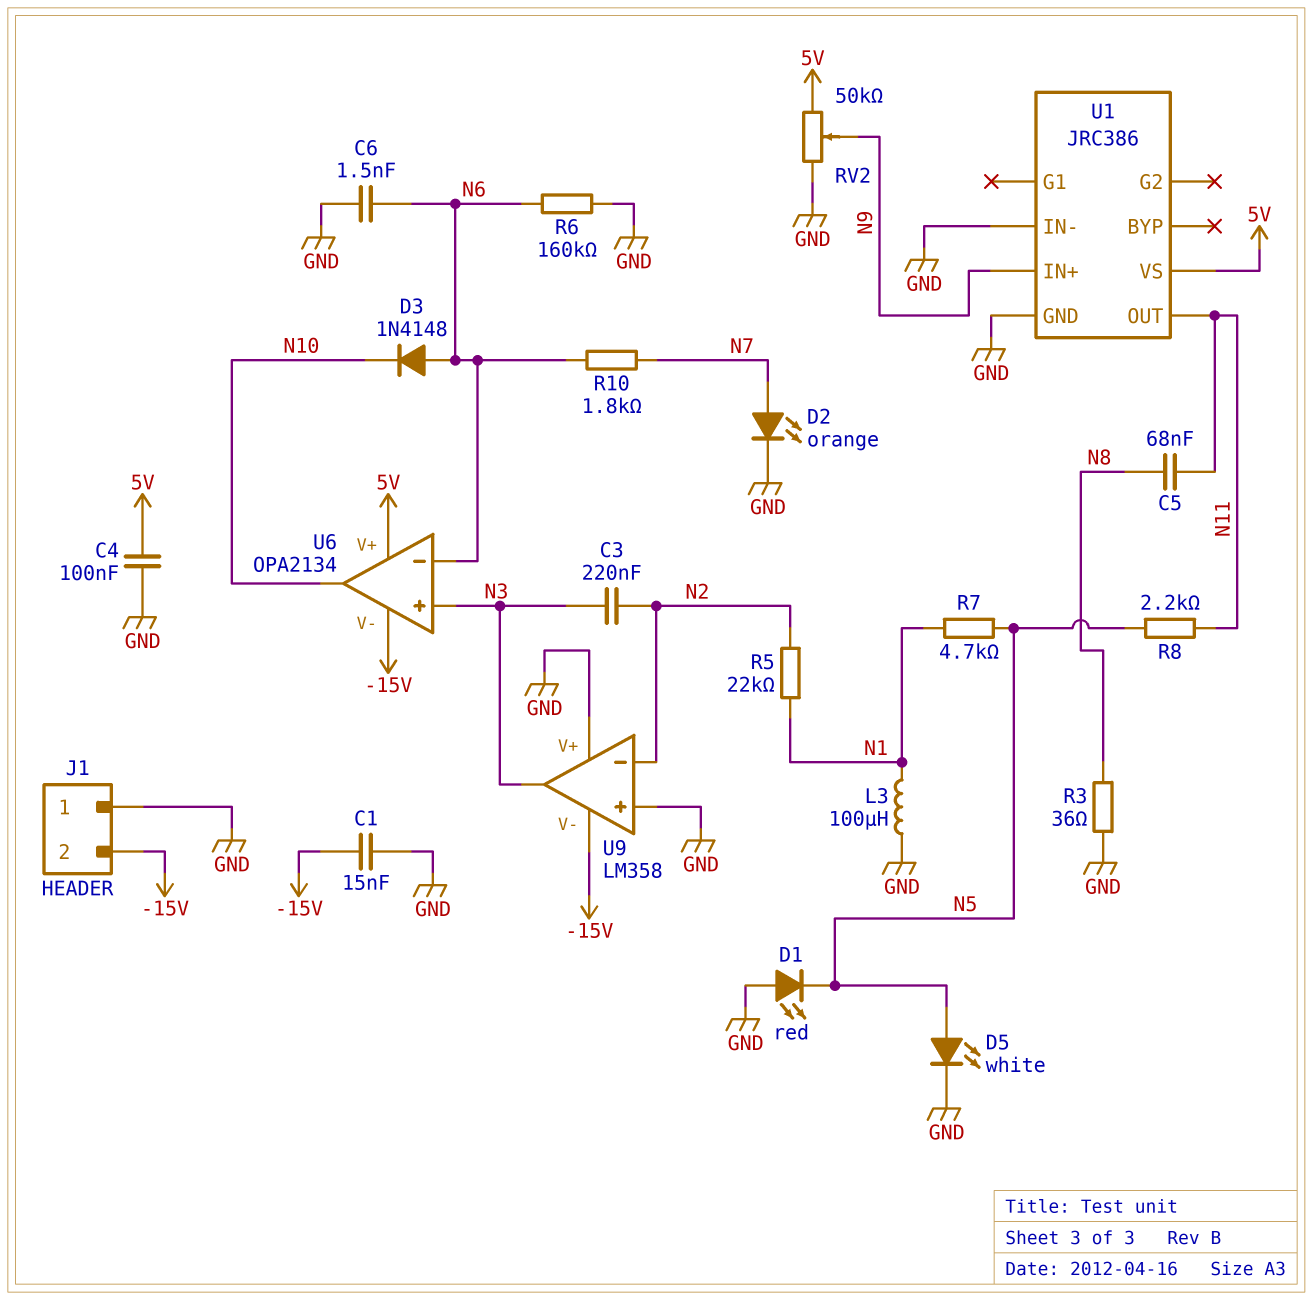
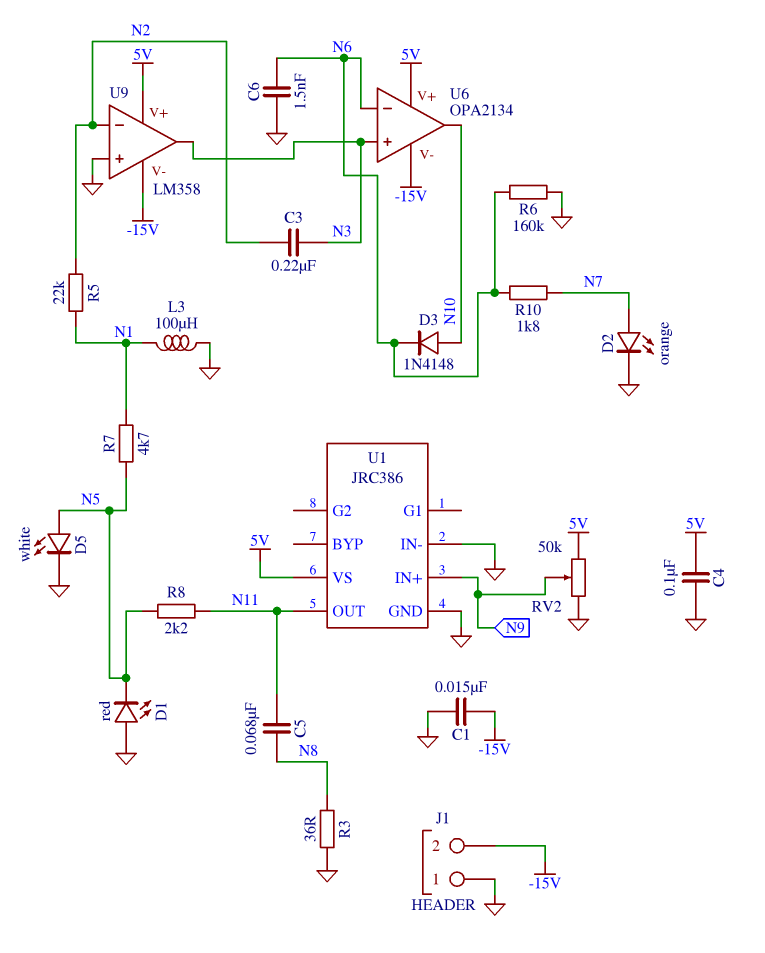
D3: diode 1N4148 (A N6, K N10) -> diode 1N4148 (A N10, K N6)
U9 pin V+: GND -> 5V

